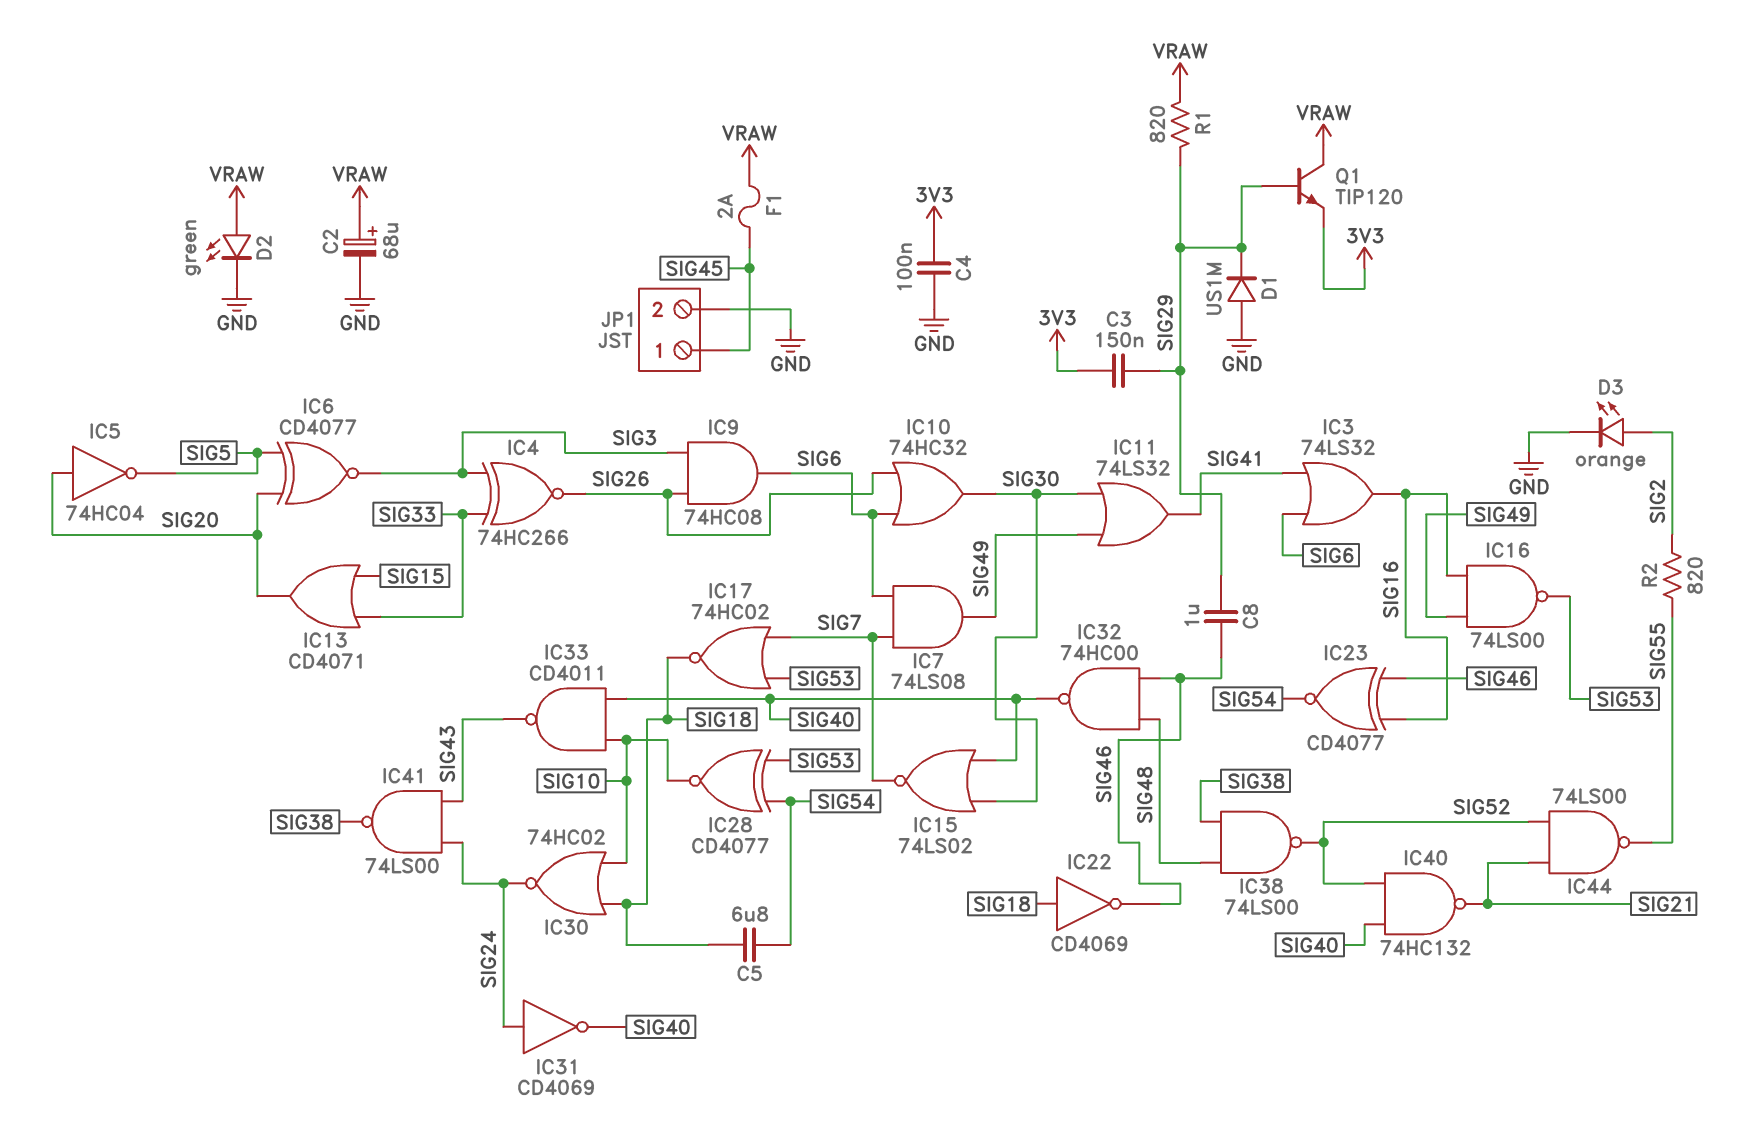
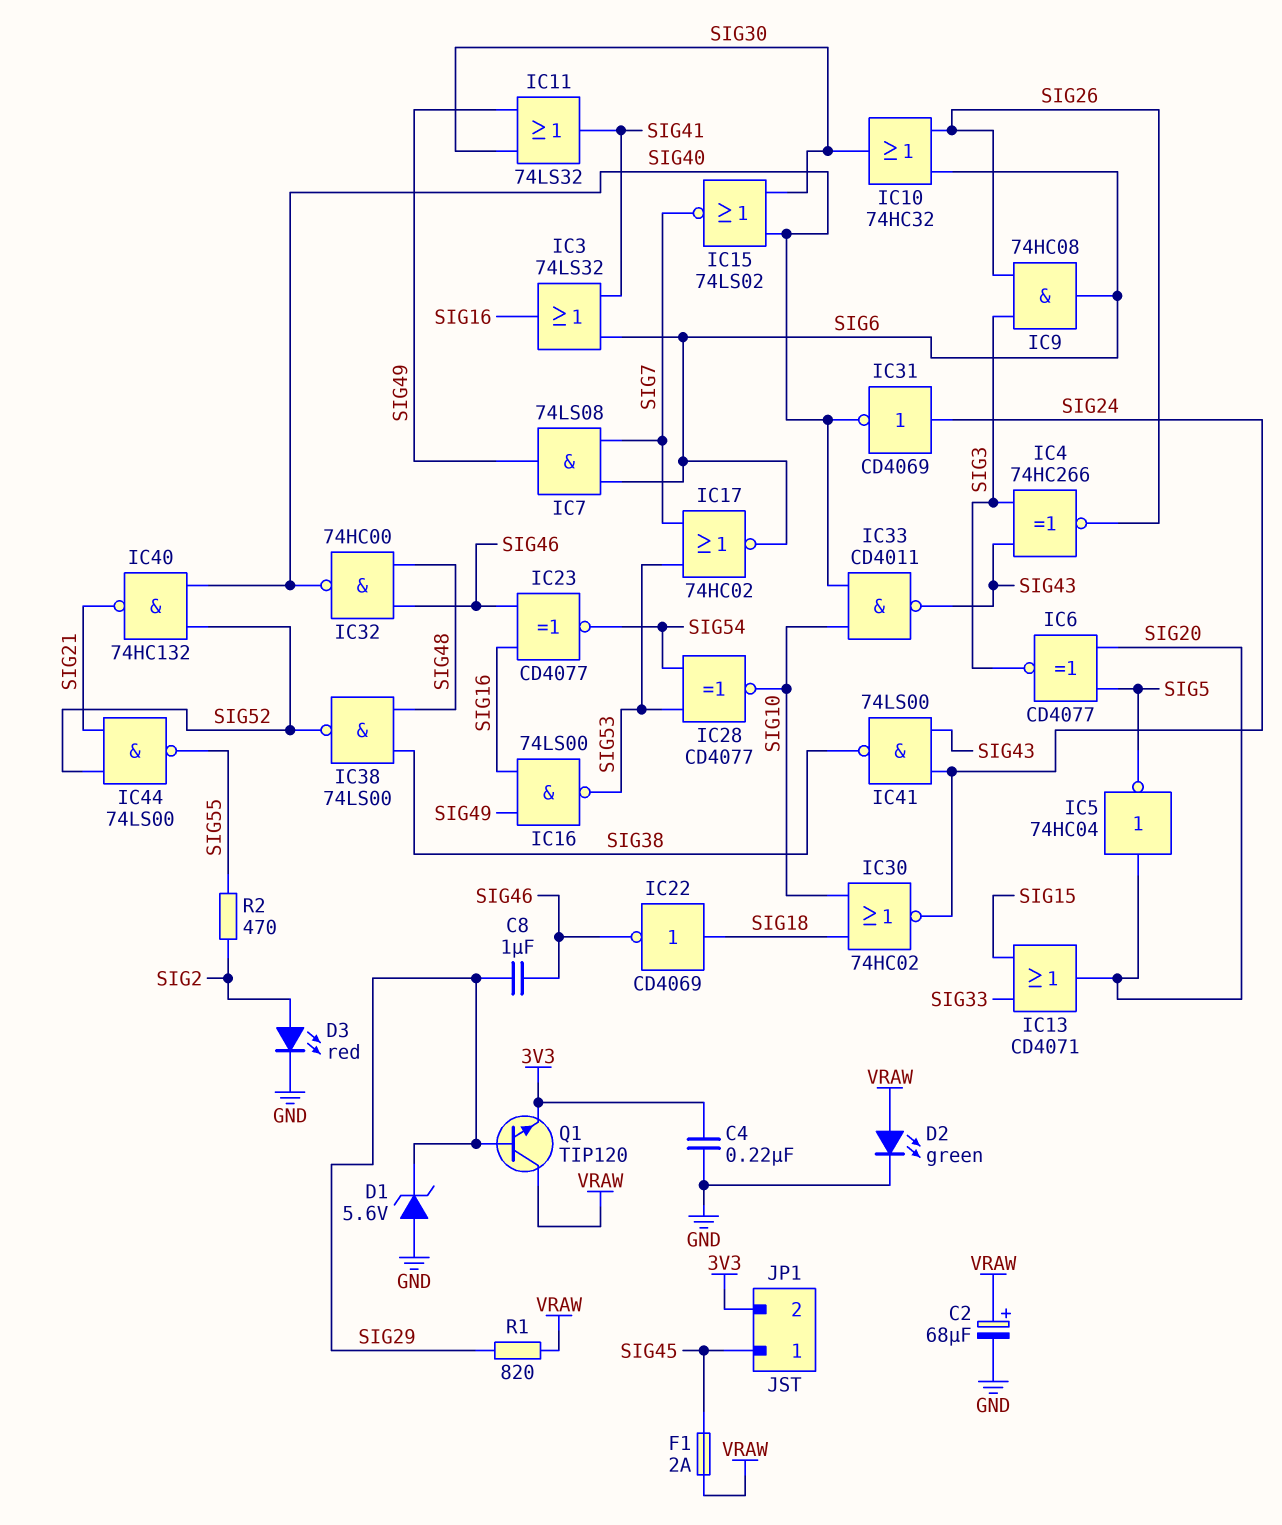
C3: 150nF (3V3, SIG29) -> none
C4: 100nF (3V3, GND) -> 220nF (3V3, GND)
C5: 6.8uF (SIG18, SIG54) -> none
D1: diode US1M (A GND, K SIG29) -> zener 5.6V (A GND, K SIG29)
D3: LED orange (A SIG2, K GND) -> LED red (A SIG2, K GND)
IC4: XNOR 74HC266 (in SIG3, in SIG33, out SIG26) -> XNOR 74HC266 (in SIG3, in SIG43, out SIG26)
IC17: NOR 74HC02 (in SIG7, in SIG53, out SIG18) -> NOR 74HC02 (in SIG7, in SIG53, out SIG6)
JP1 pin 2: GND -> 3V3
R2: 820 (SIG2, SIG55) -> 470 (SIG2, SIG55)

